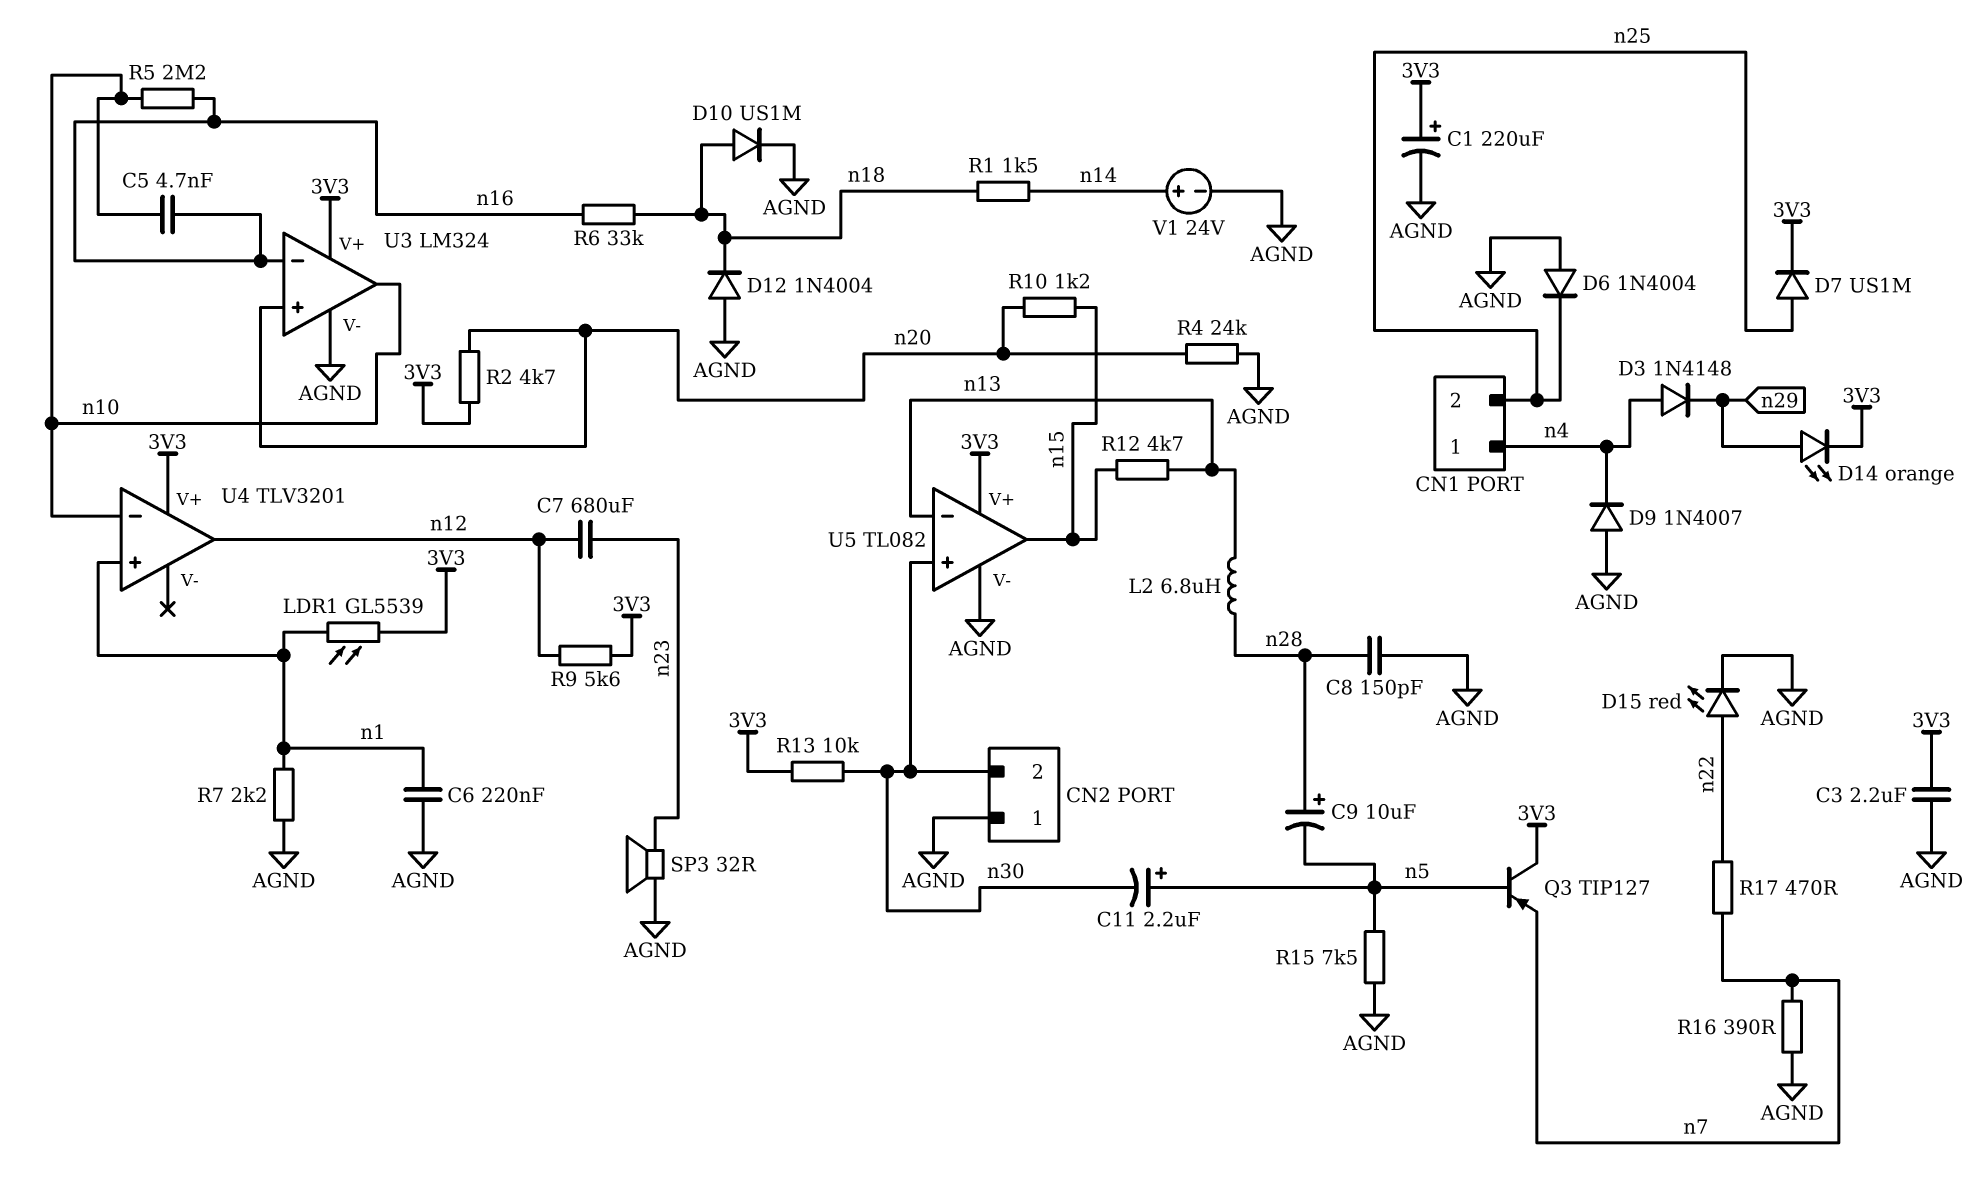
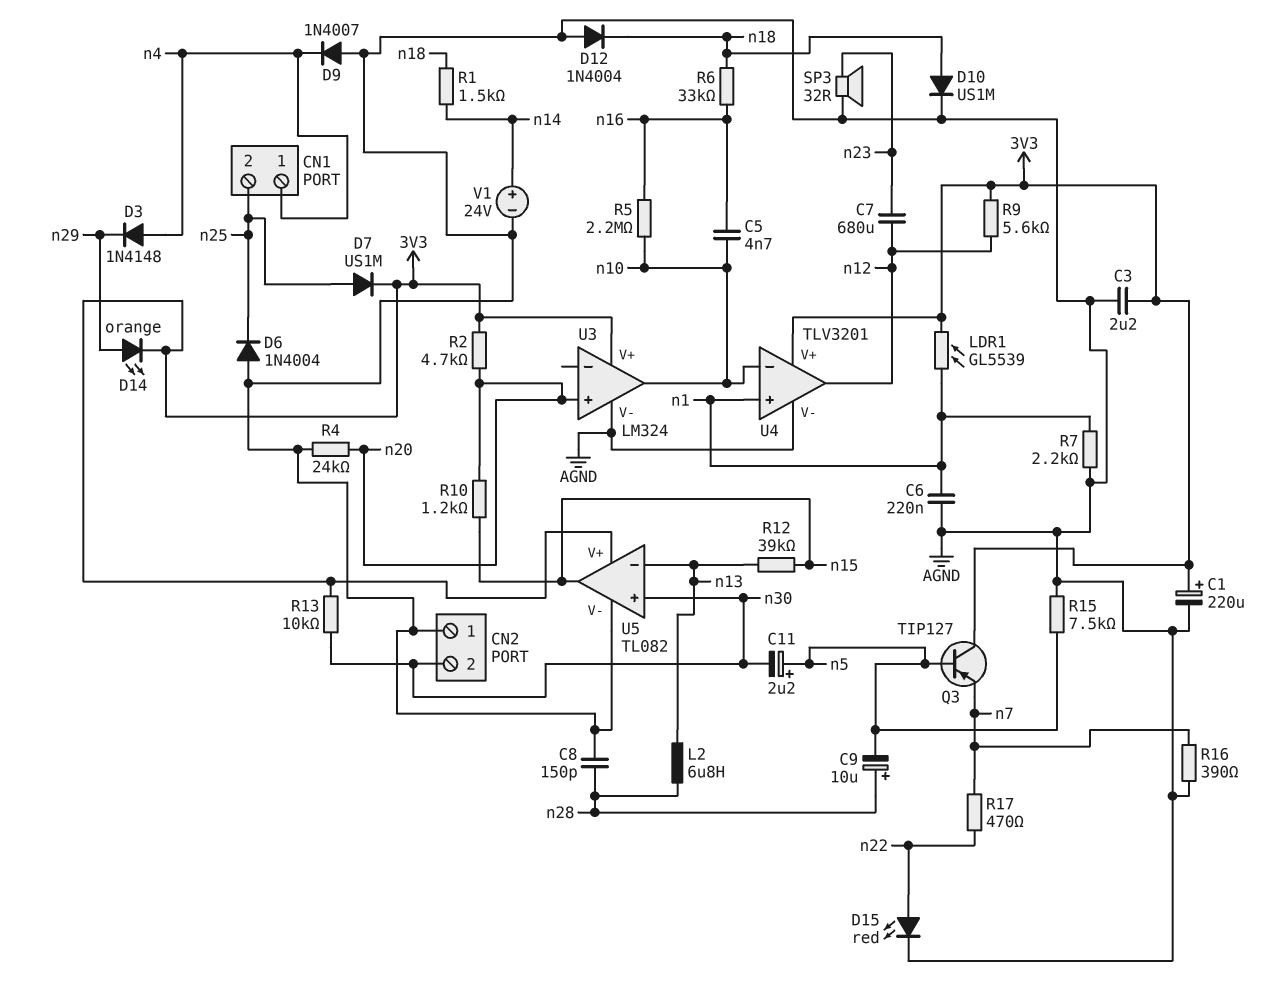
R12: 4.7k (n13, n15) -> 39k (n13, n15)
U3 pin in-: n16 -> none
U4 pin V-: none -> AGND

